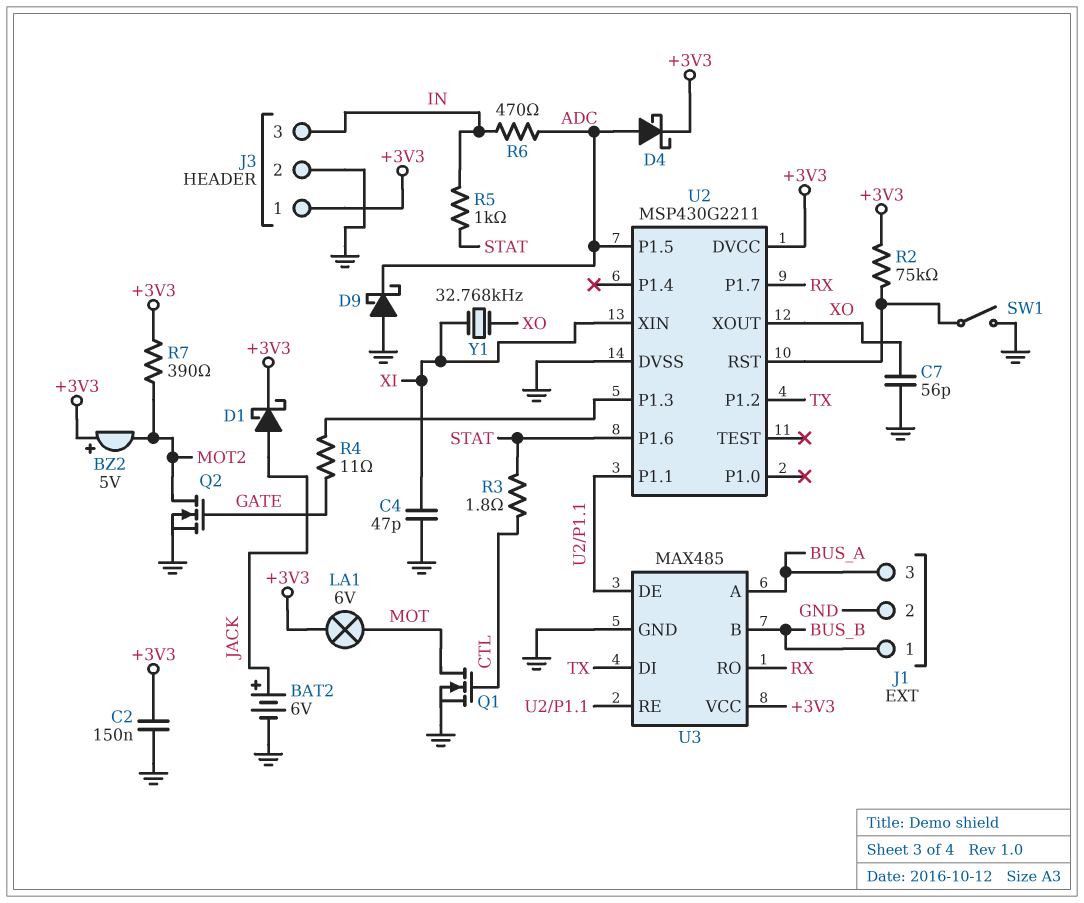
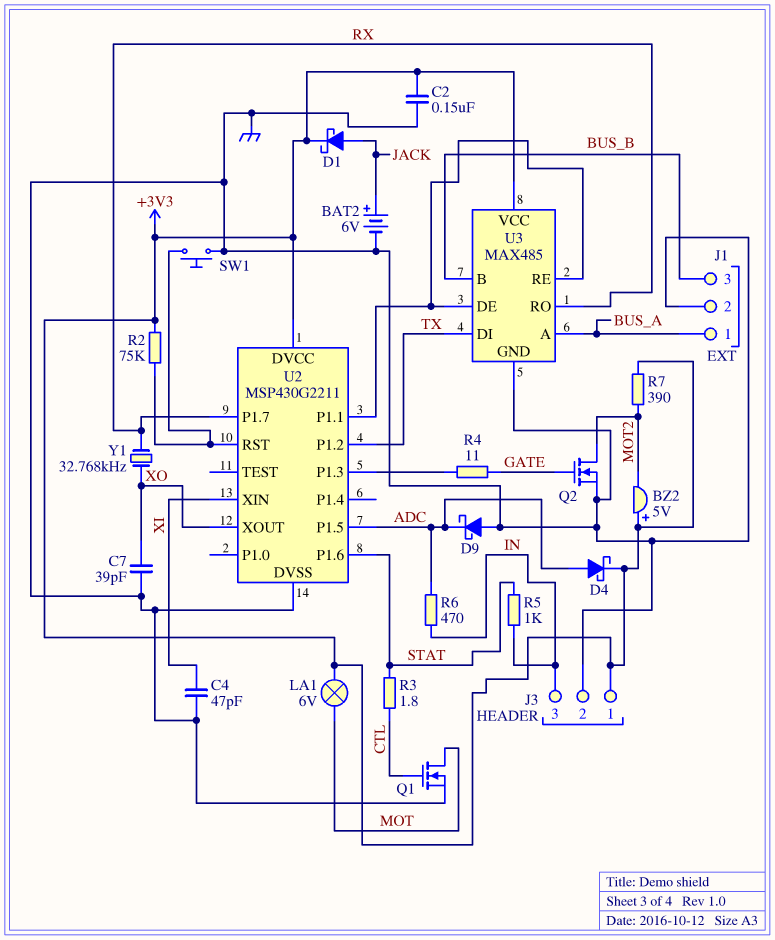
C7: 56pF (GND, XO) -> 39pF (GND, XO)
J1 pin 1: BUS_B -> BUS_A
J1 pin 3: BUS_A -> BUS_B
SW1: switch (GND, U2/RST) -> button (GND, U2/RST)
Y1: 32.768kHz (XI, XO) -> 32.768kHz (RX, XO)

